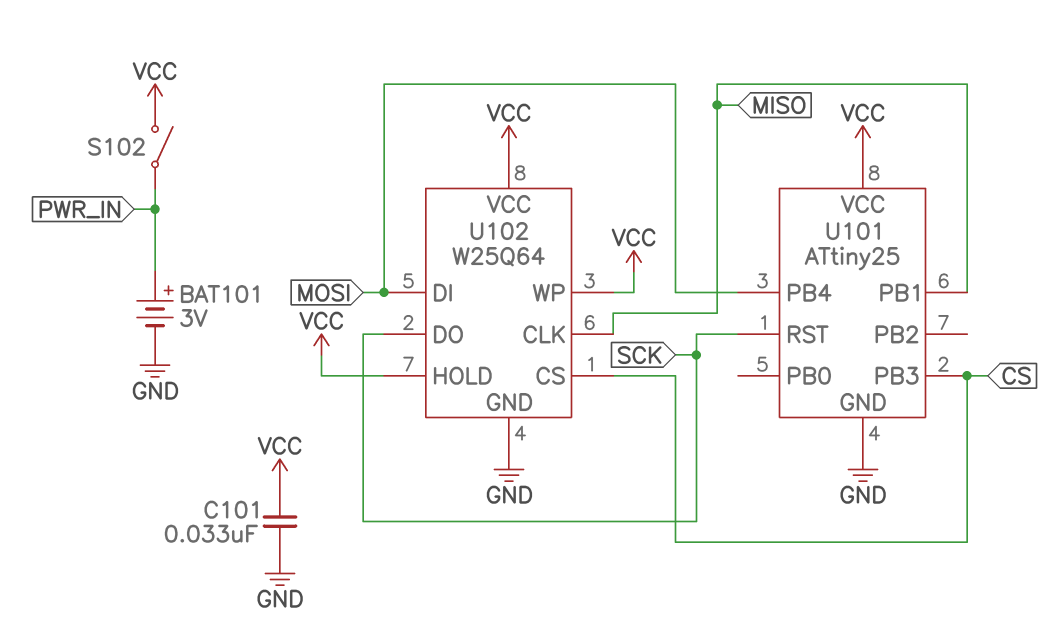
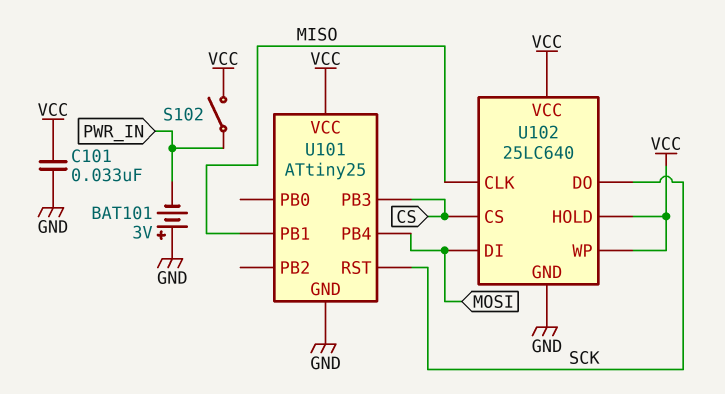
BAT101: 3V (plus PWR_IN, minus GND) -> 3V (plus GND, minus PWR_IN)
U102: W25Q64 -> 25LC640

